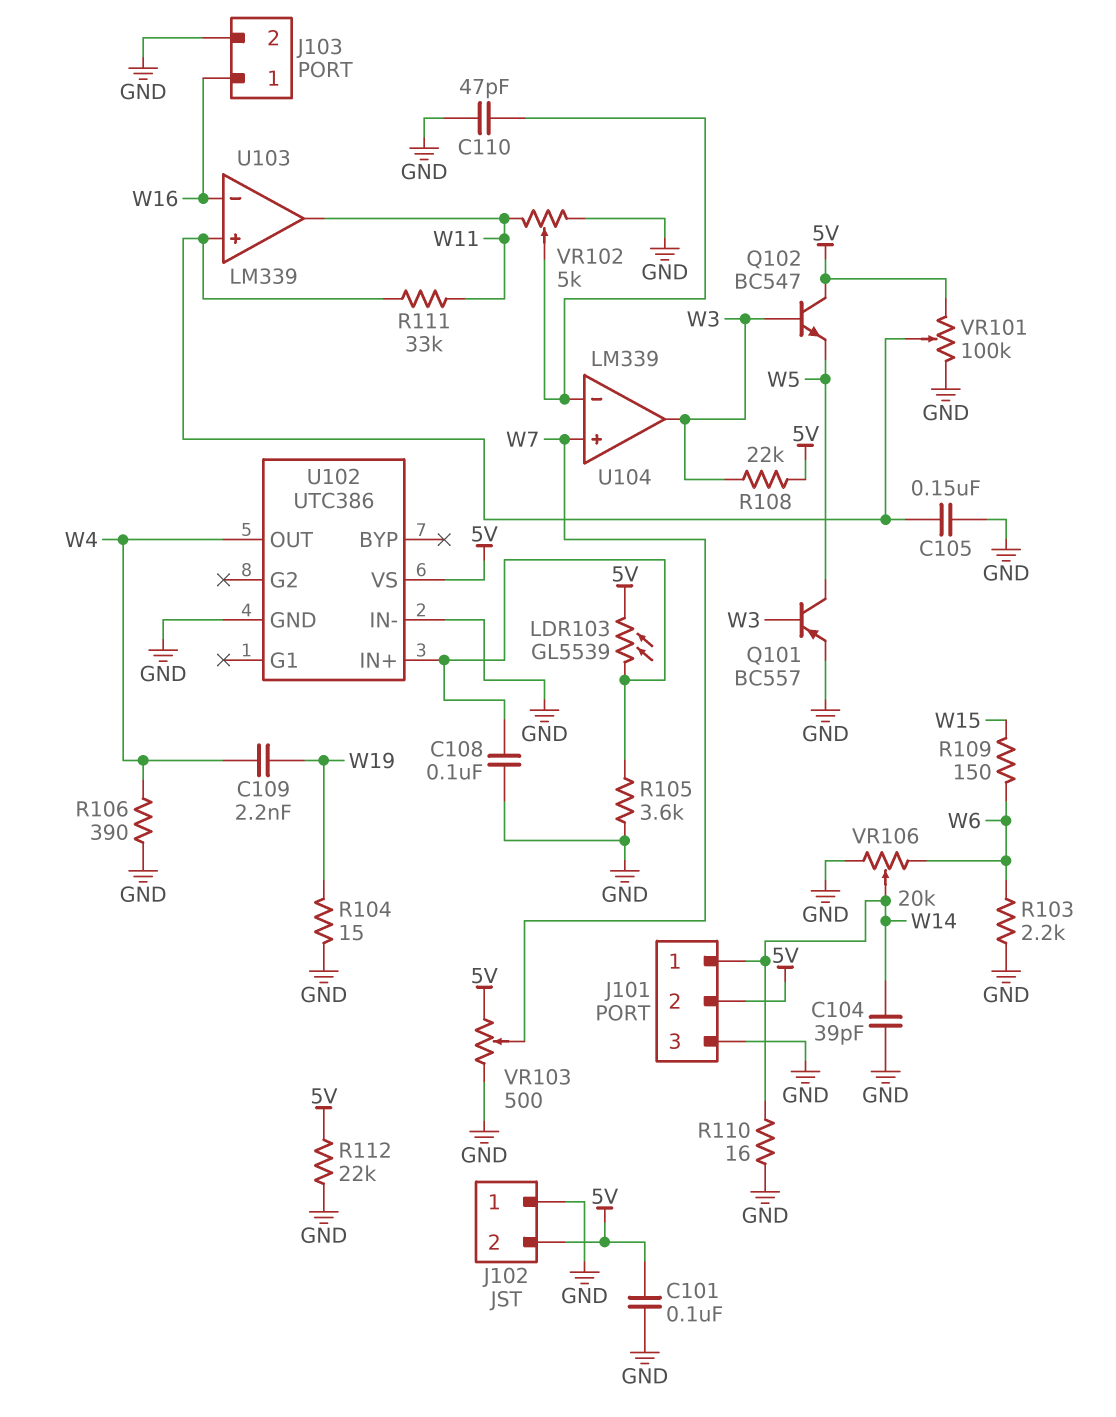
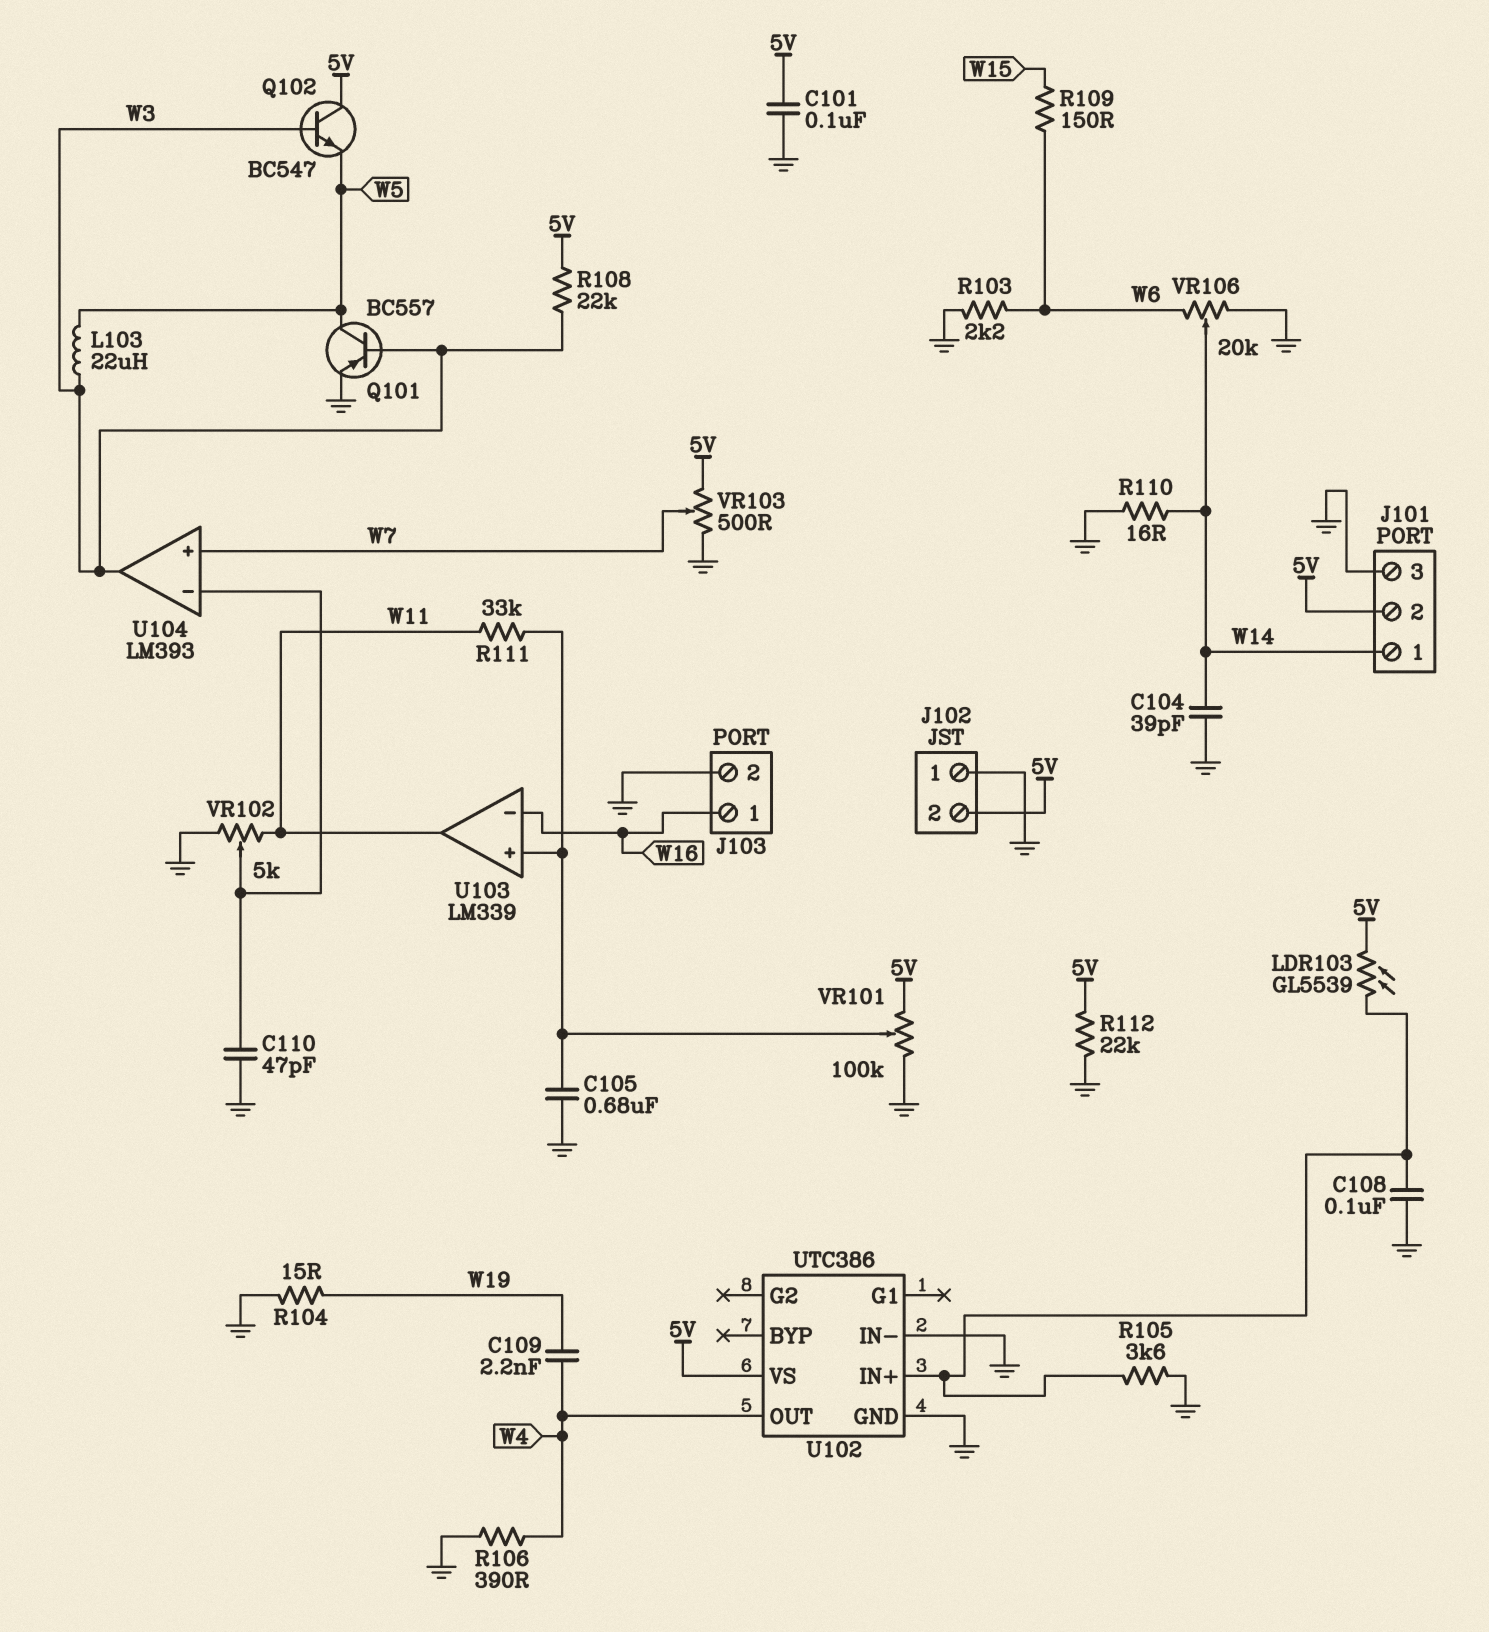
C105: 150nF (GND, U103/in+) -> 680nF (GND, U103/in+)
L103: none -> 22uH (W3, W5)
U104: LM339 -> LM393

